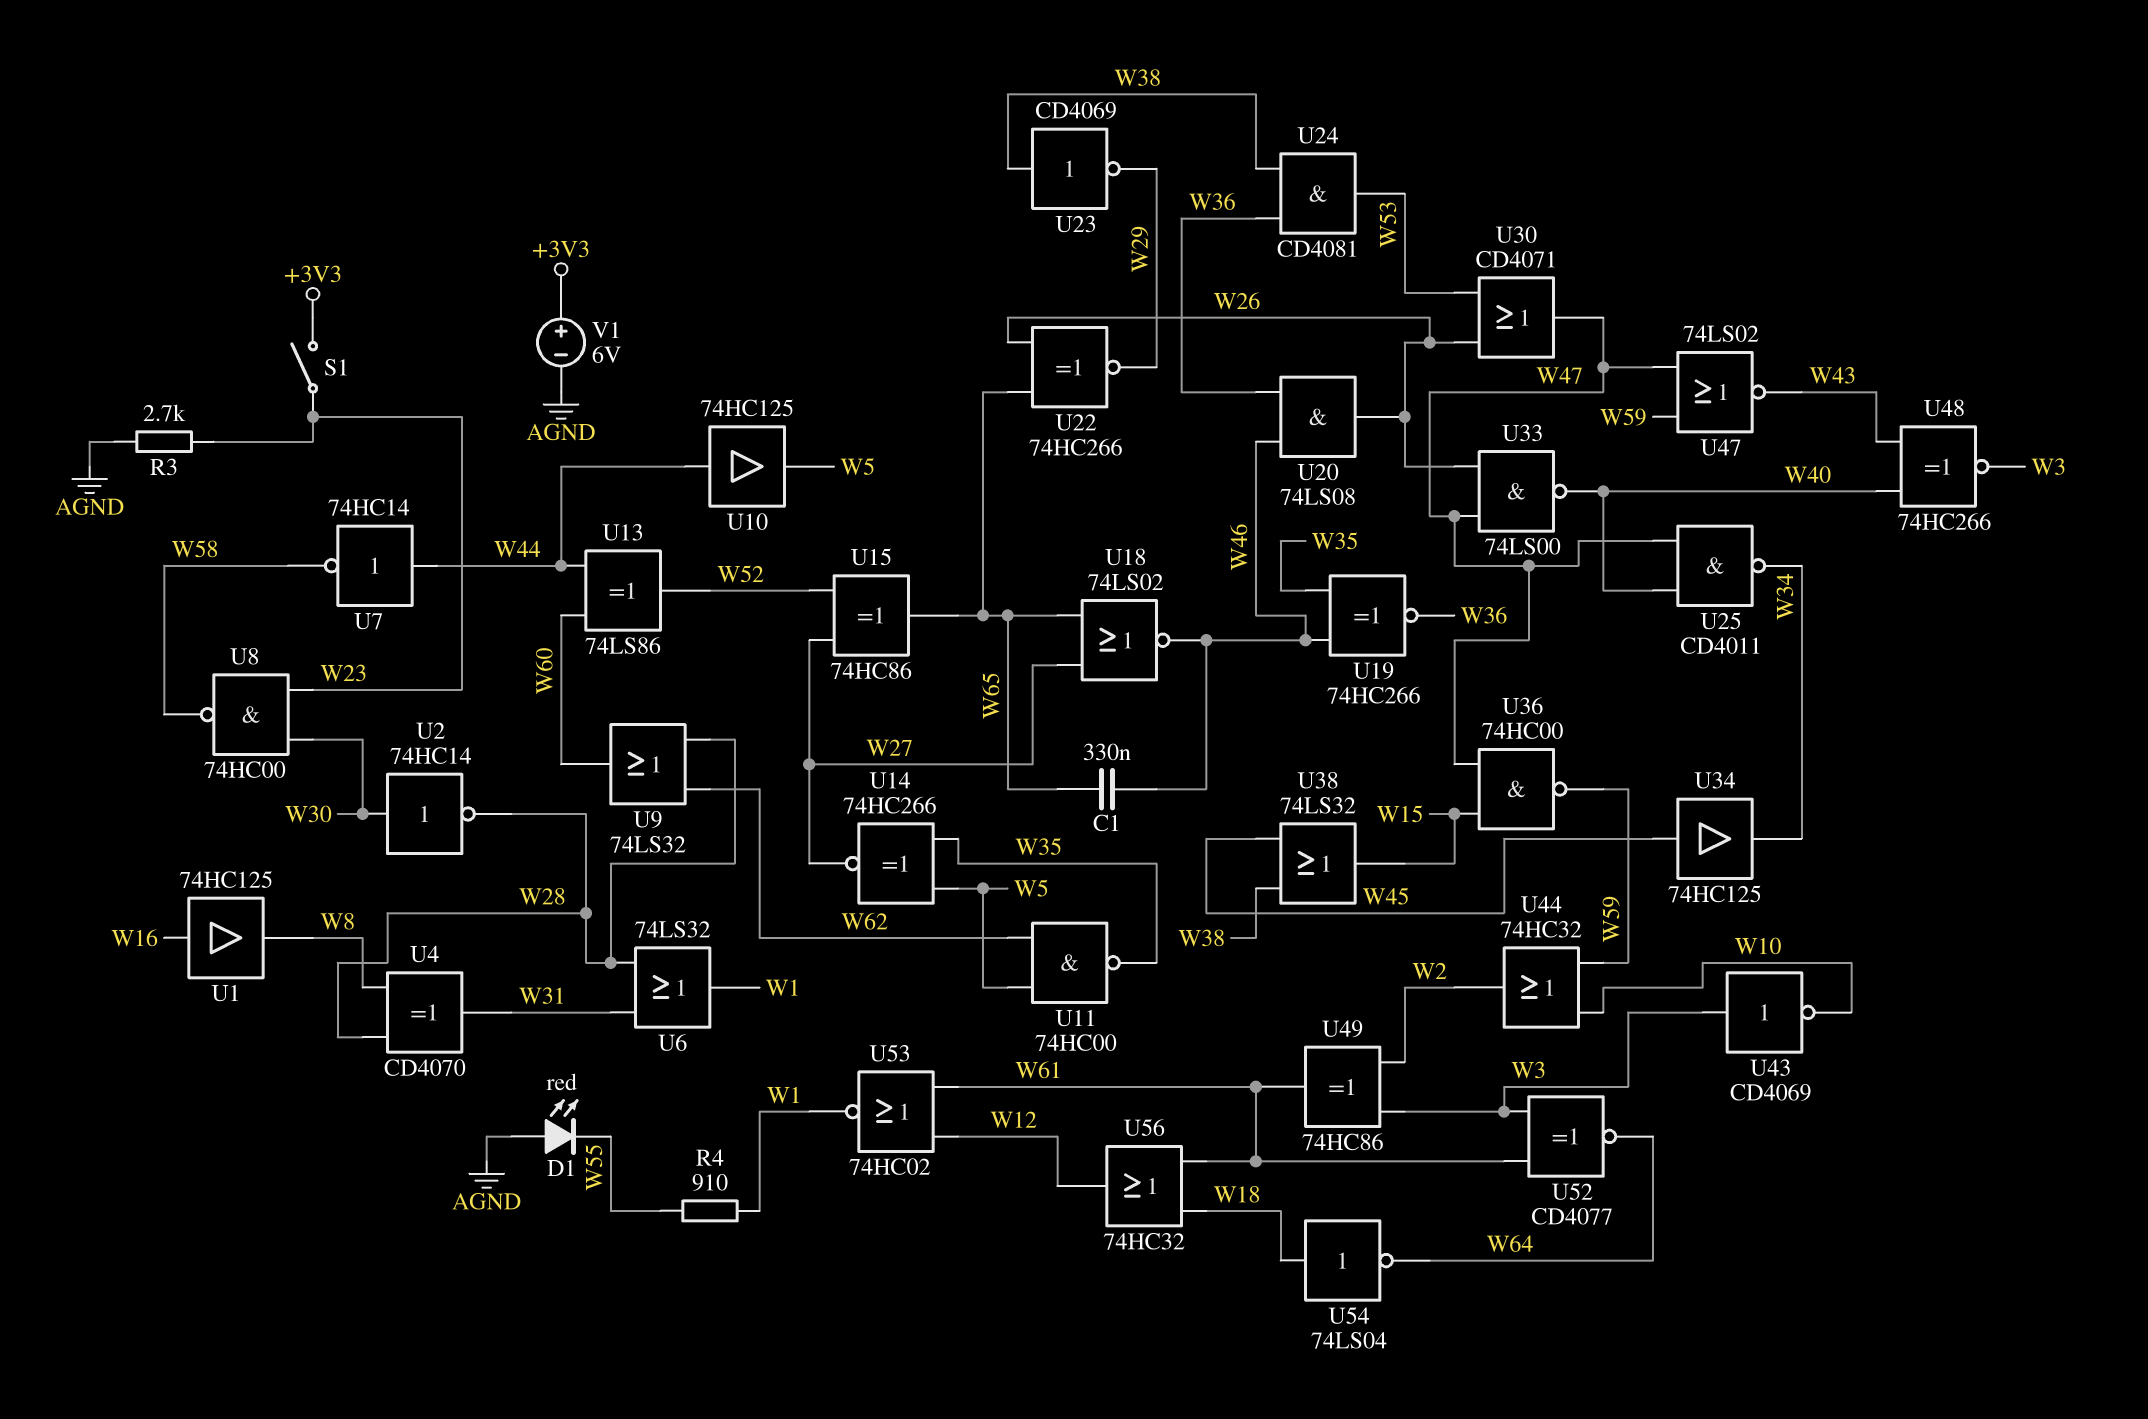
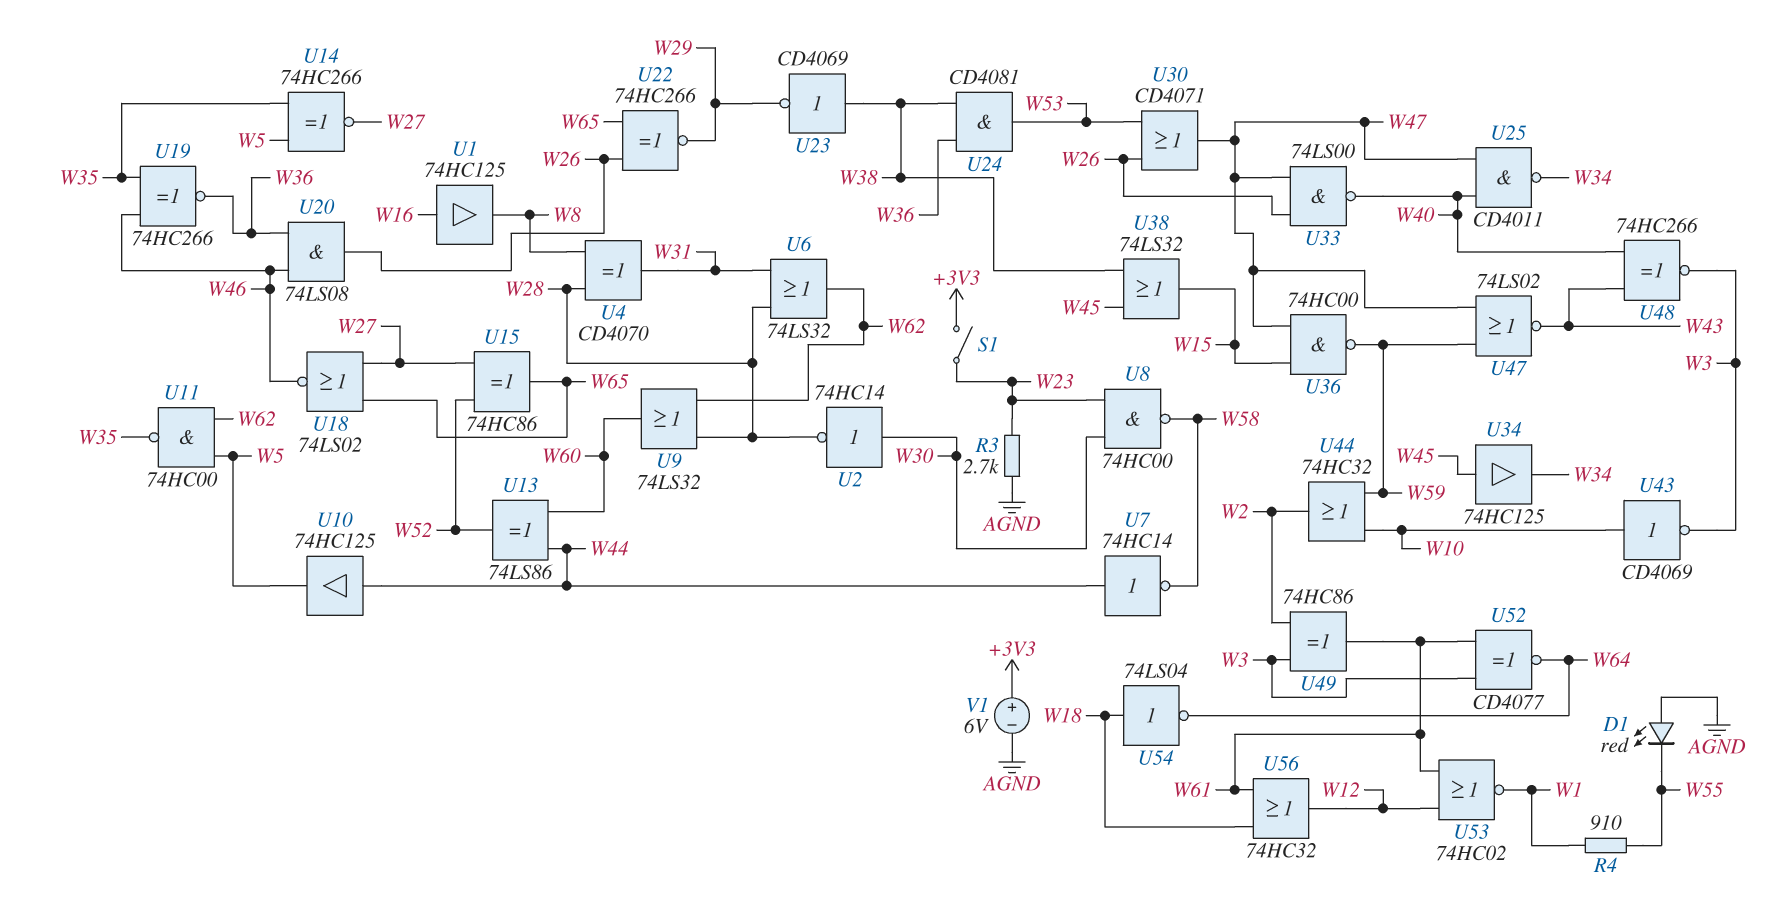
C1: 330nF (W46, W65) -> none
U6: OR 74LS32 (in W28, in W31, out W1) -> OR 74LS32 (in W28, in W31, out W62)
U43: NOT CD4069 (in W3, out W10) -> NOT CD4069 (in W10, out W3)

